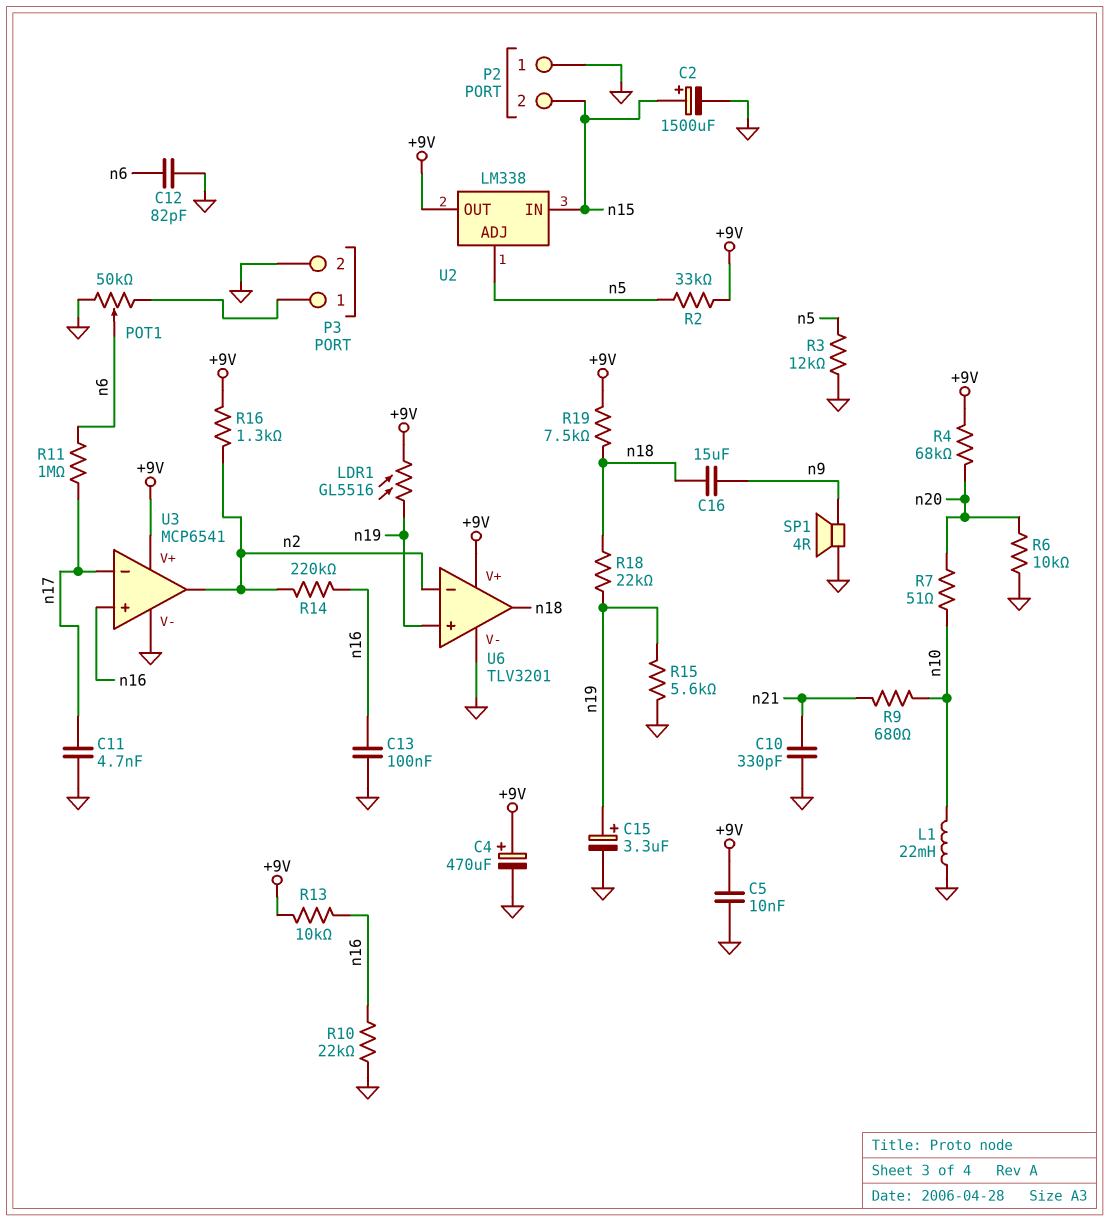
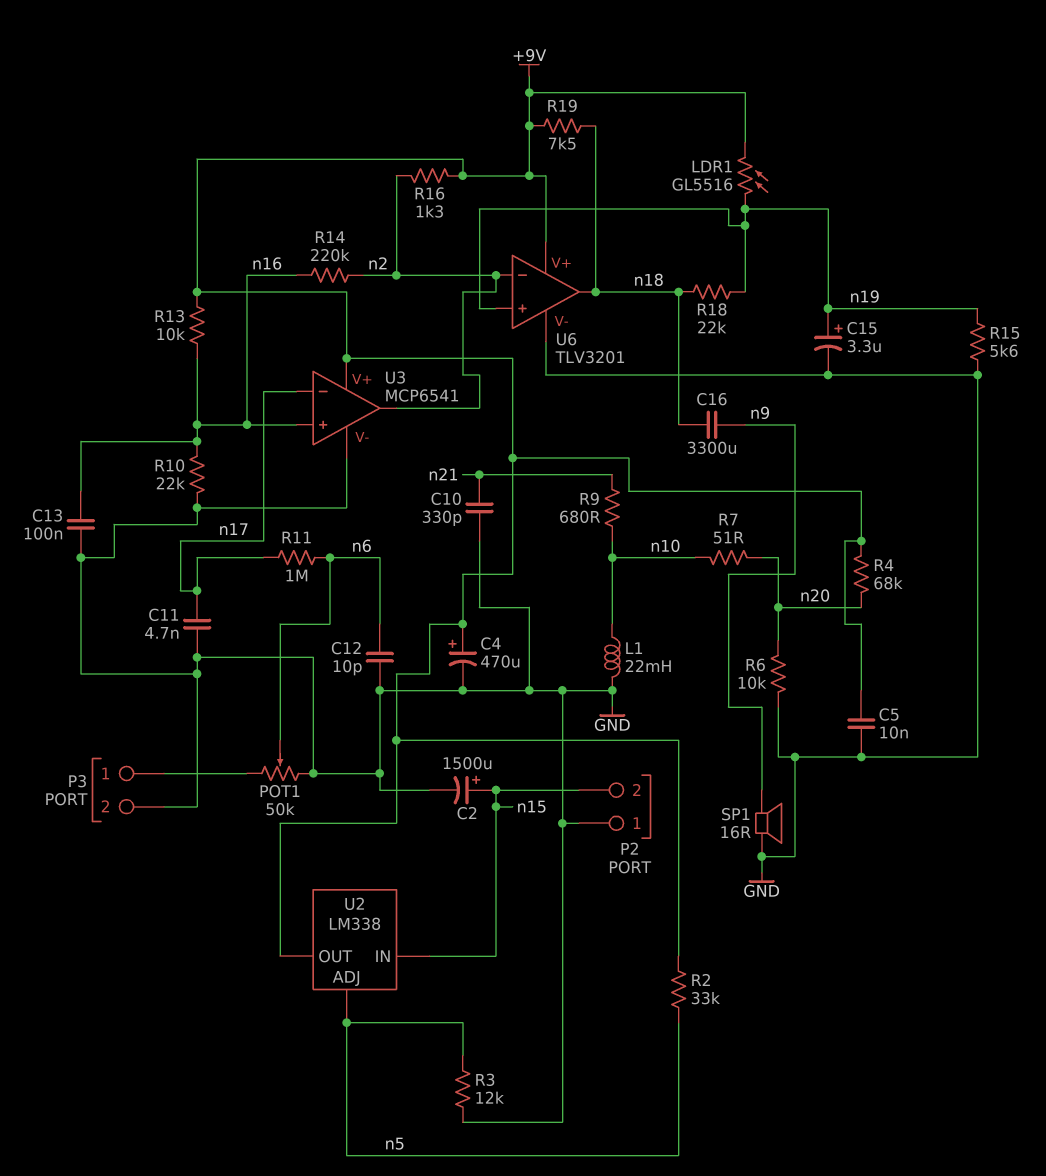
C12: 82pF (GND, n6) -> 10pF (GND, n6)
C16: 15uF (n9, n18) -> 3300uF (n9, n18)
SP1: speaker 4R (GND, n9) -> speaker 16R (GND, n9)

